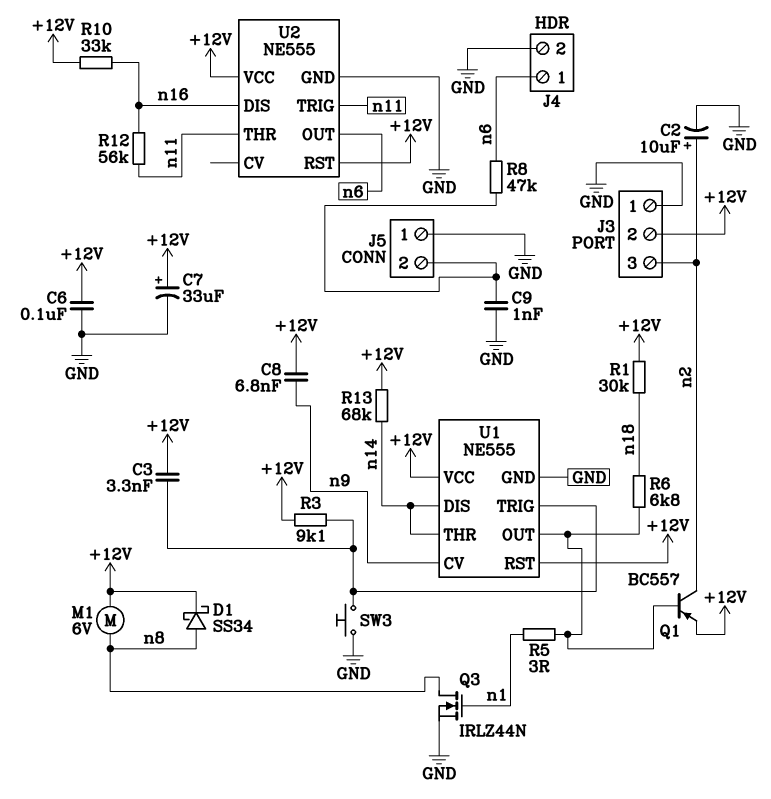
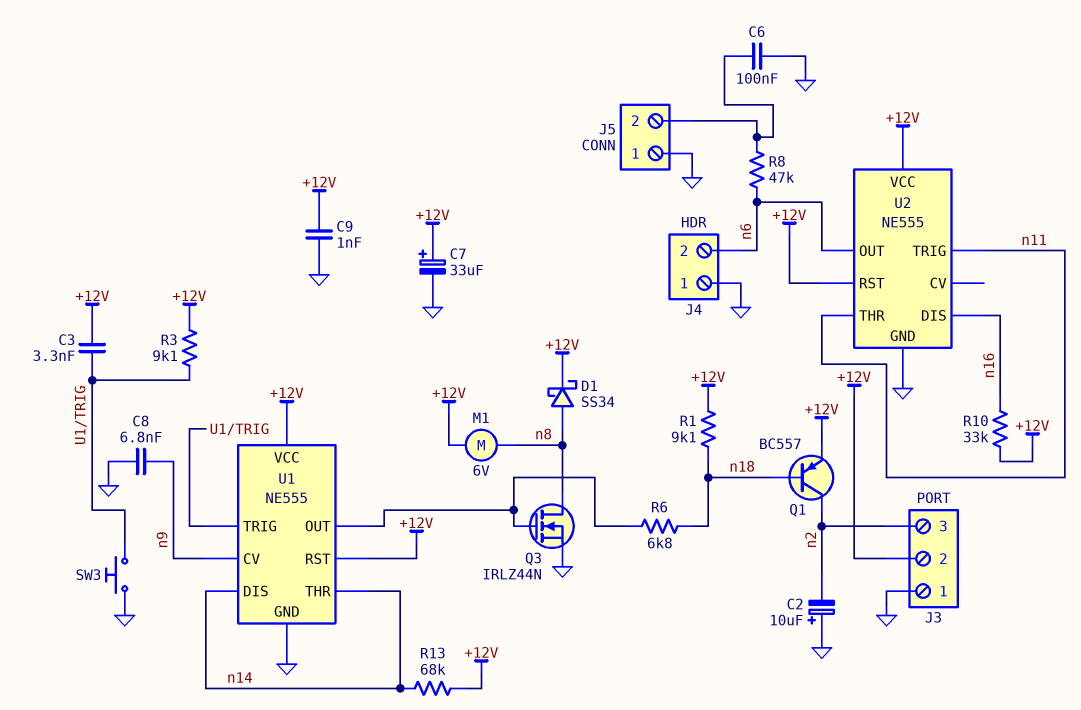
C2: 10uF (plus n2, minus GND) -> 10uF (plus GND, minus n2)
C6: 100nF (+12V, GND) -> 100nF (GND, J5/2)
C8: 6.8nF (+12V, n9) -> 6.8nF (GND, n9)
C9: 1nF (GND, J5/2) -> 1nF (+12V, GND)
J4 pin 1: n6 -> GND
J4 pin 2: GND -> n6
Q1: PNP BC557 (B U1/OUT, C n2, E +12V) -> PNP BC557 (B n18, C n2, E +12V)
Q3: NMOS IRLZ44N (G n1, D n8, S GND) -> NMOS IRLZ44N (G U1/OUT, D n8, S GND)
R1: 30k (+12V, n18) -> 9.1k (+12V, n18)
R5: 3 (U1/OUT, n1) -> none
R12: 56k (n11, n16) -> none

